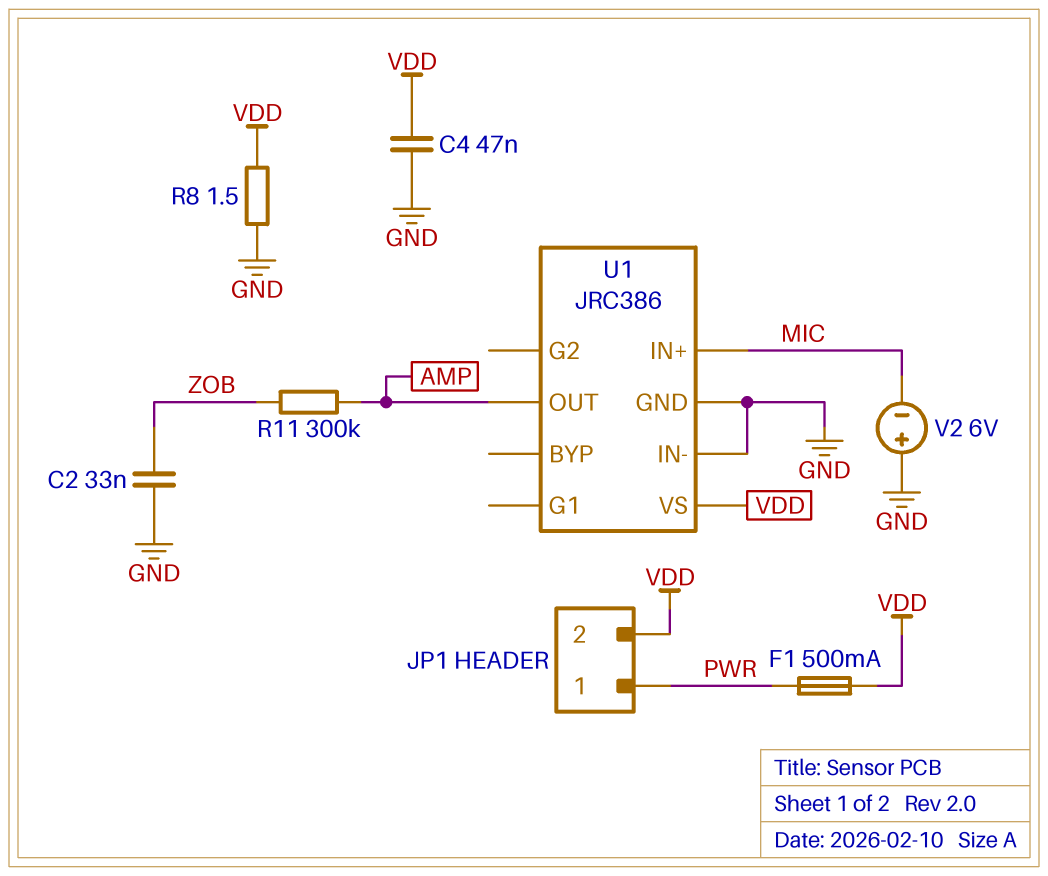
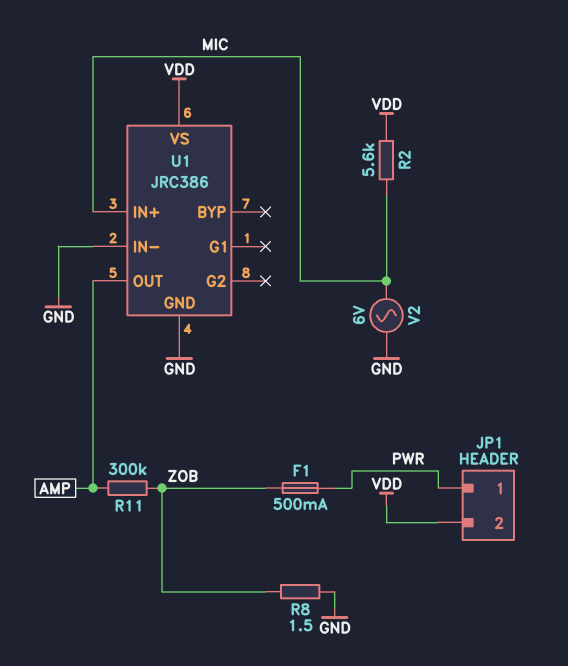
C2: 33nF (GND, ZOB) -> none
C4: 47nF (GND, VDD) -> none
F1: 500mA (PWR, VDD) -> 500mA (PWR, ZOB)
R2: none -> 5.6k (MIC, VDD)
R8: 1.5 (GND, VDD) -> 1.5 (GND, ZOB)
V2: 6V (plus GND, minus MIC) -> AC 6V (GND, MIC)

